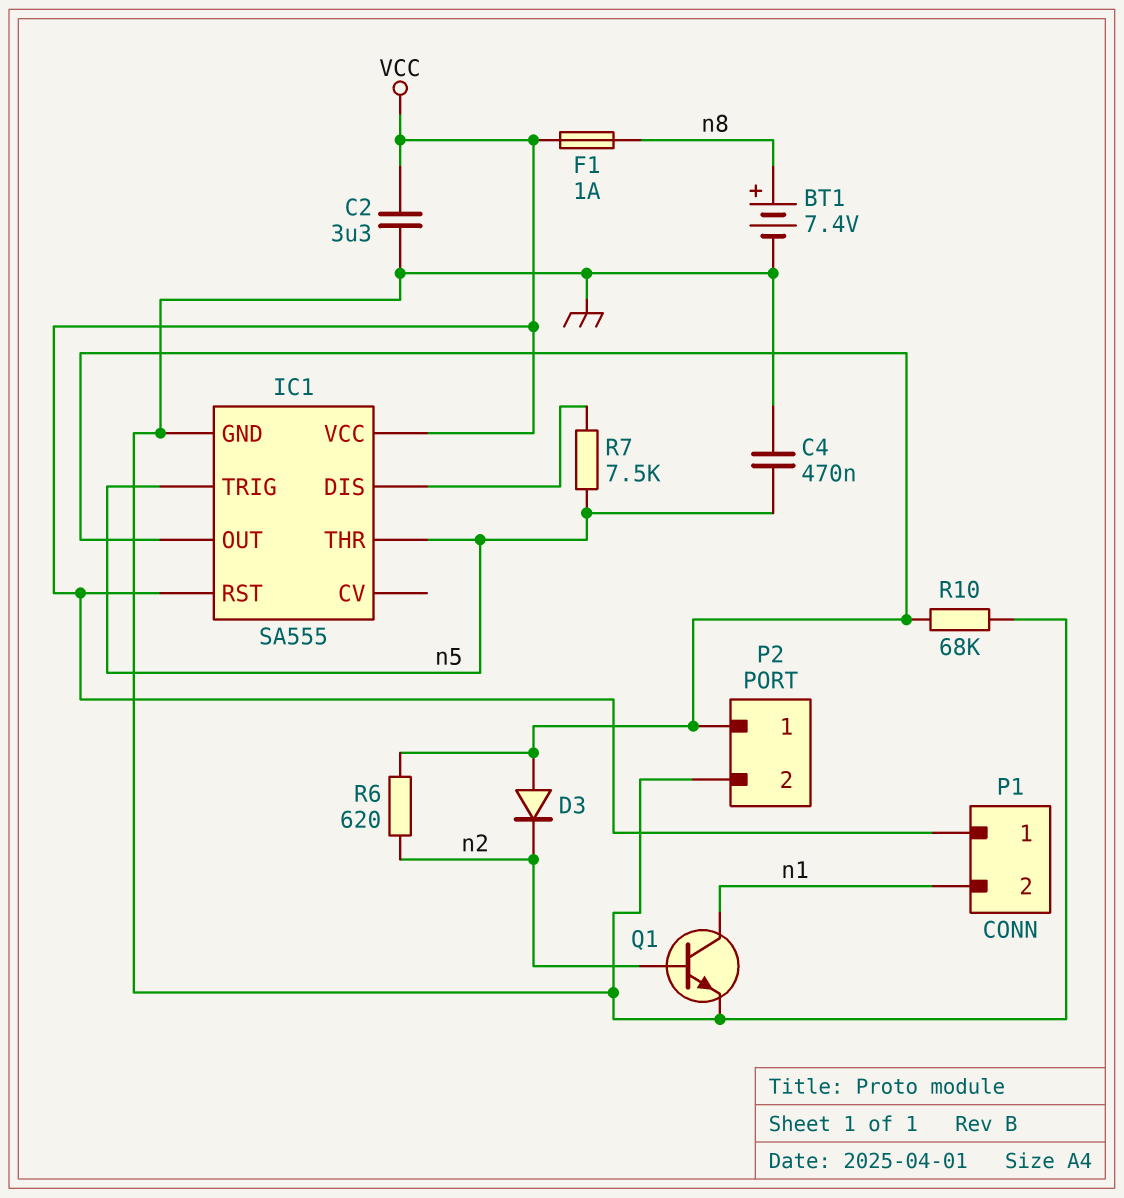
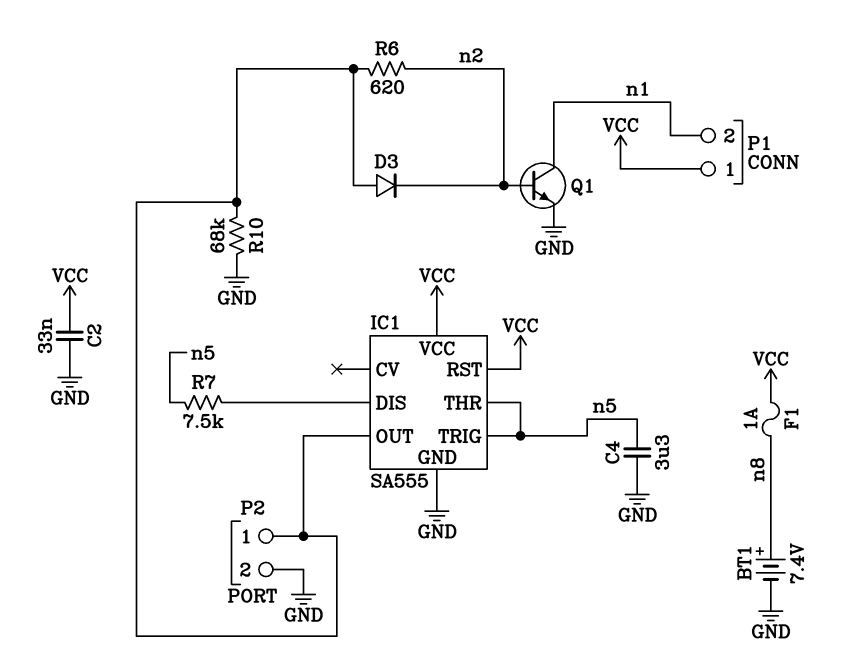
C2: 3.3uF (GND, VCC) -> 33nF (GND, VCC)
C4: 470nF (GND, n5) -> 3.3uF (GND, n5)

